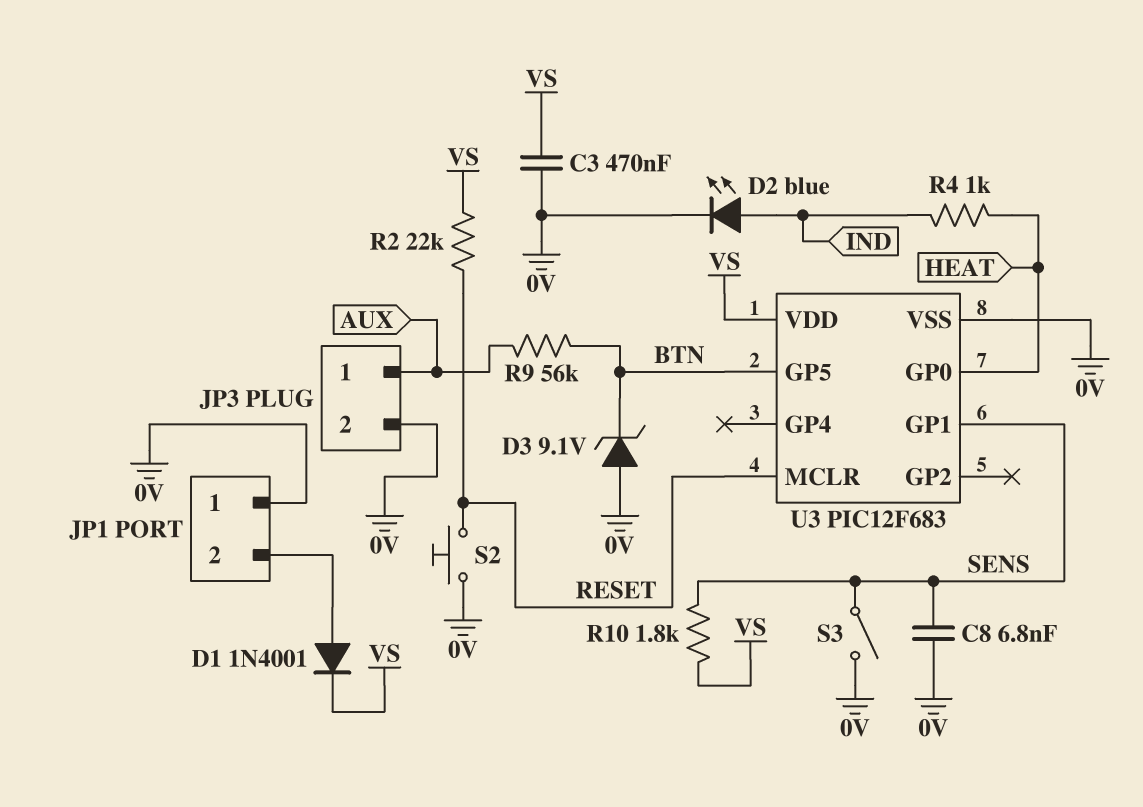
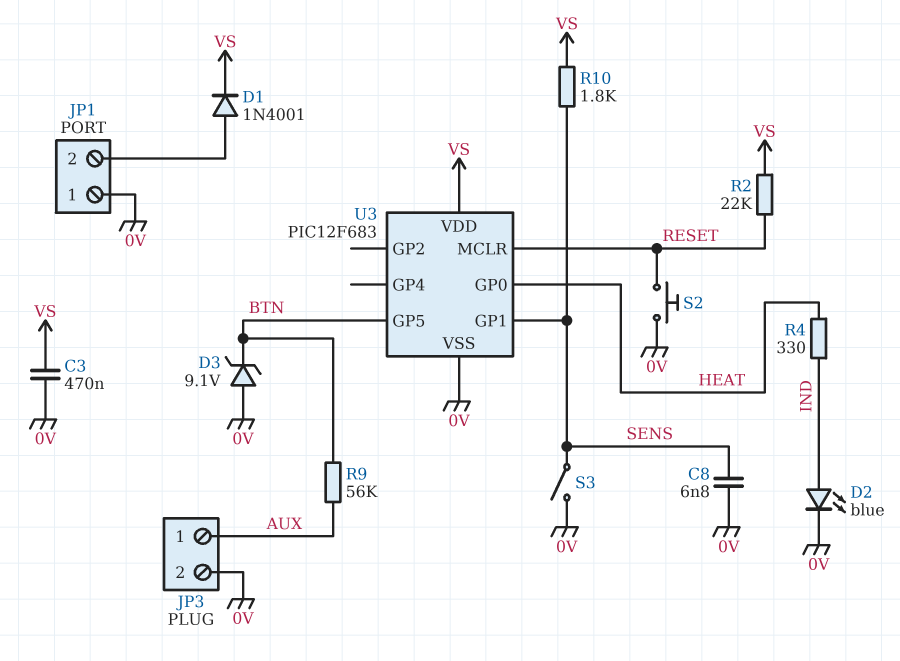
R4: 1k (HEAT, IND) -> 330 (HEAT, IND)

